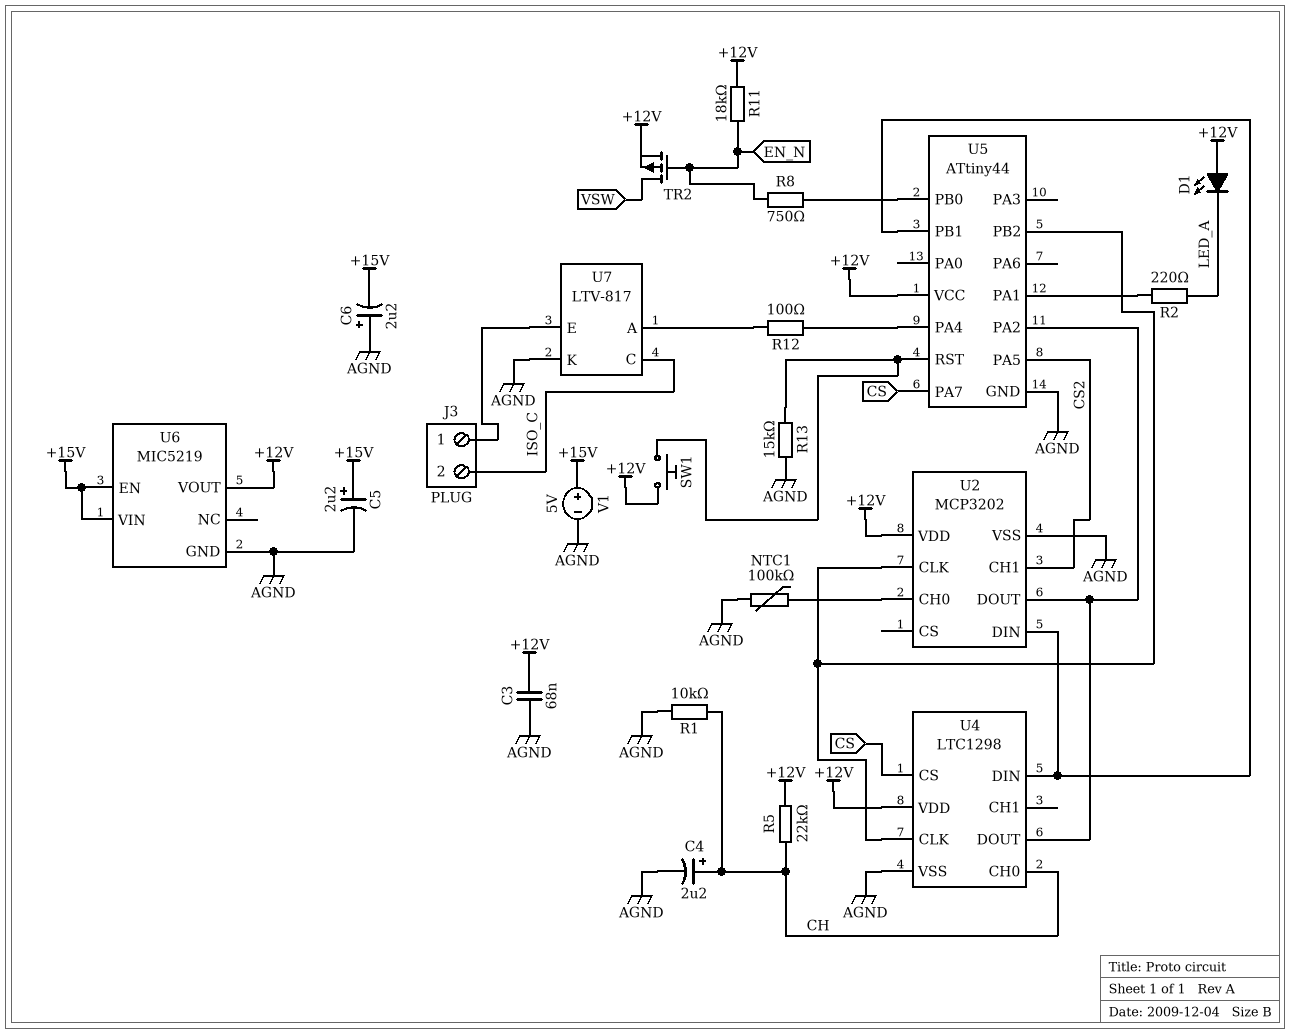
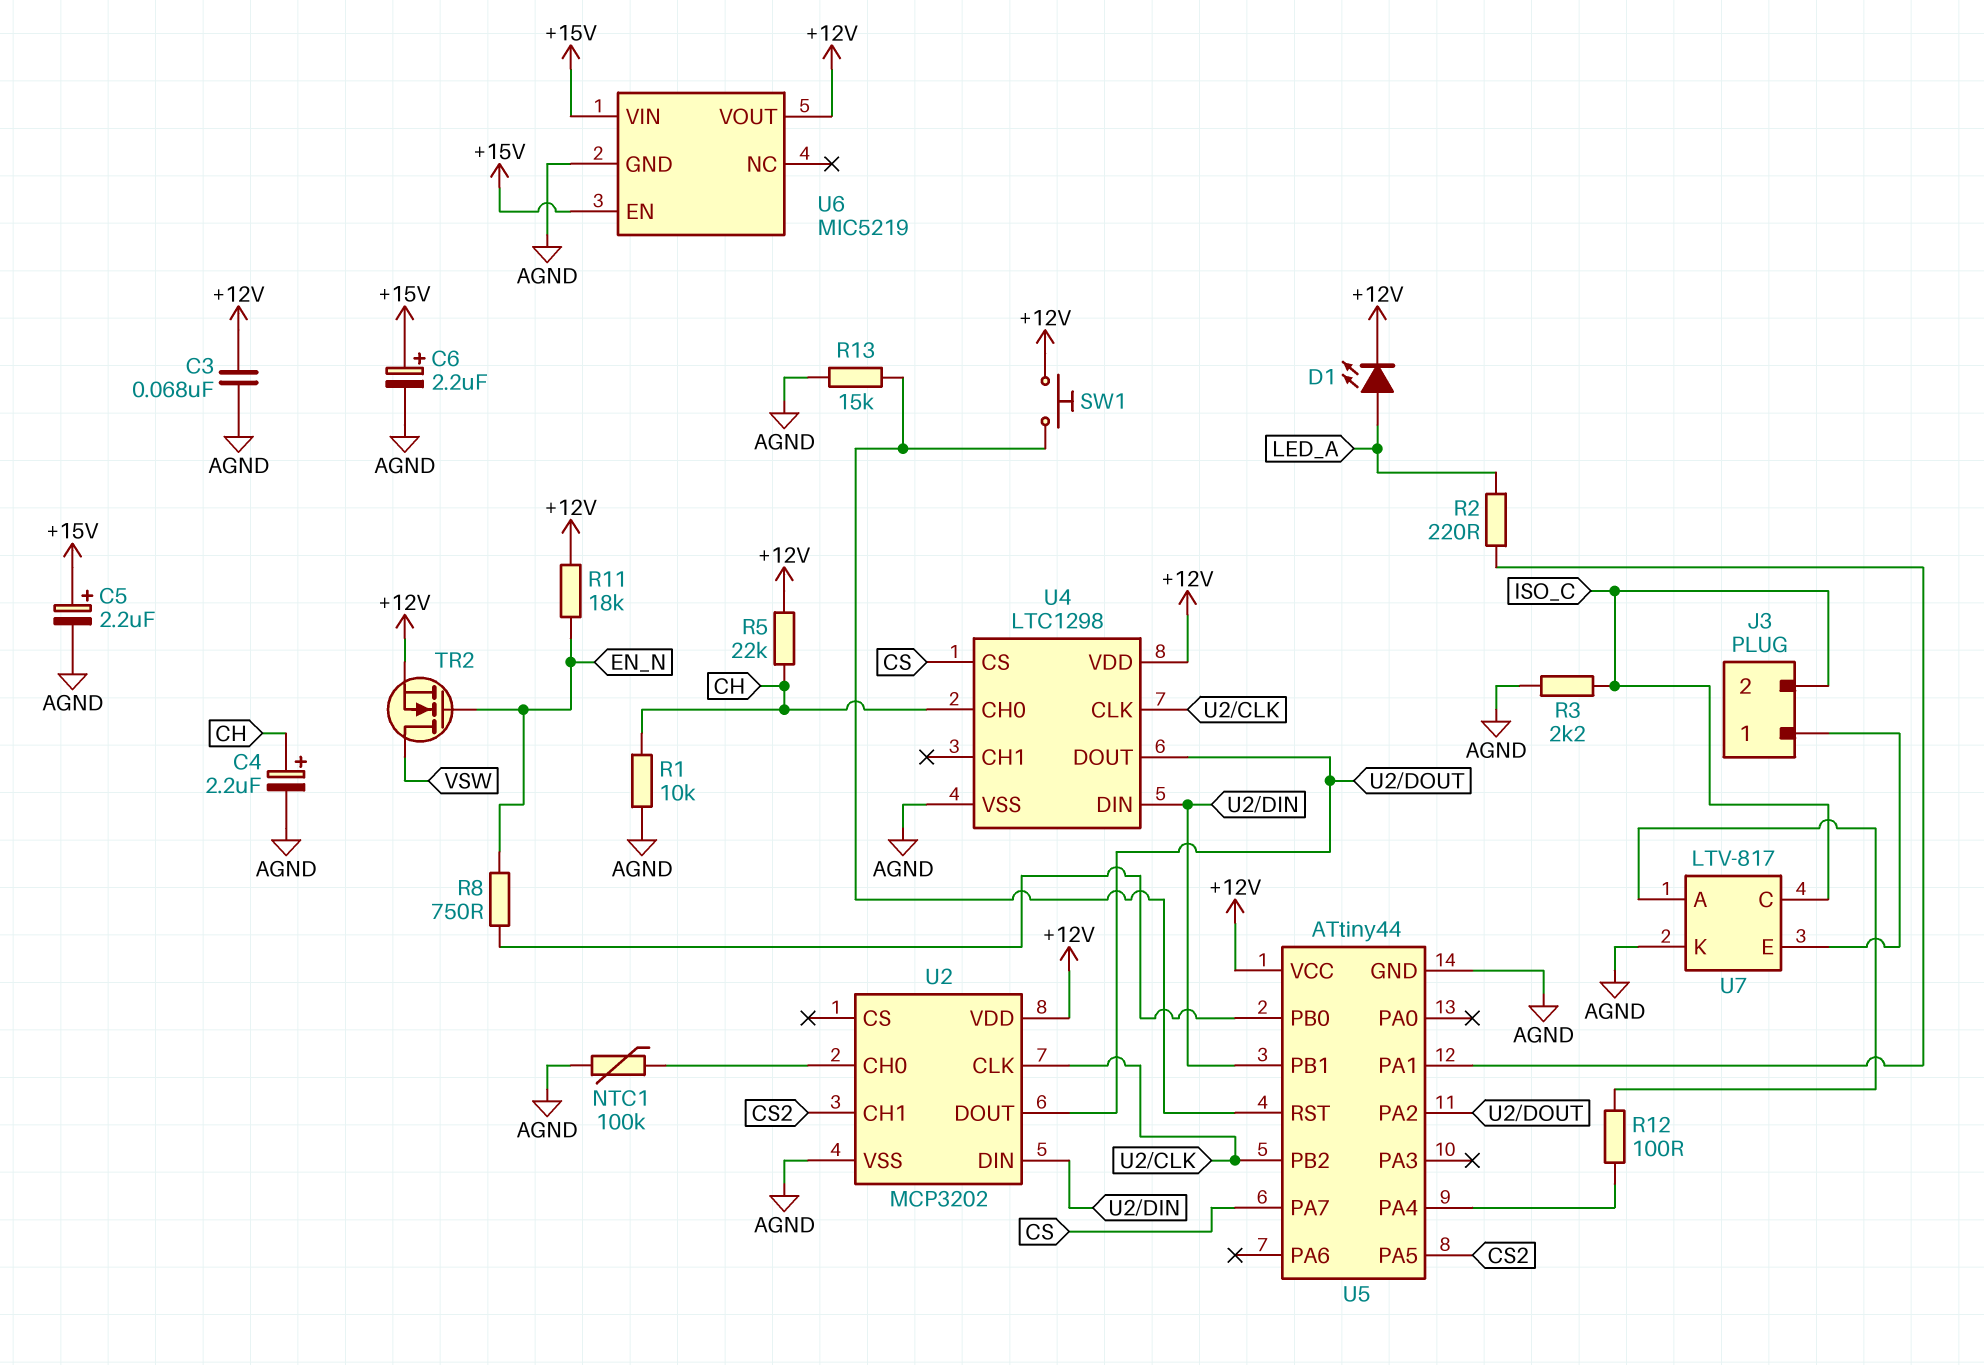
C6: 2.2uF (plus AGND, minus +15V) -> 2.2uF (plus +15V, minus AGND)
D1: LED (A +12V, K LED_A) -> LED (A LED_A, K +12V)
R3: none -> 2.2k (AGND, ISO_C)
TR2: PMOS (G EN_N, D VSW, S +12V) -> NMOS (G EN_N, D VSW, S +12V)
V1: 5V (plus +15V, minus AGND) -> none

